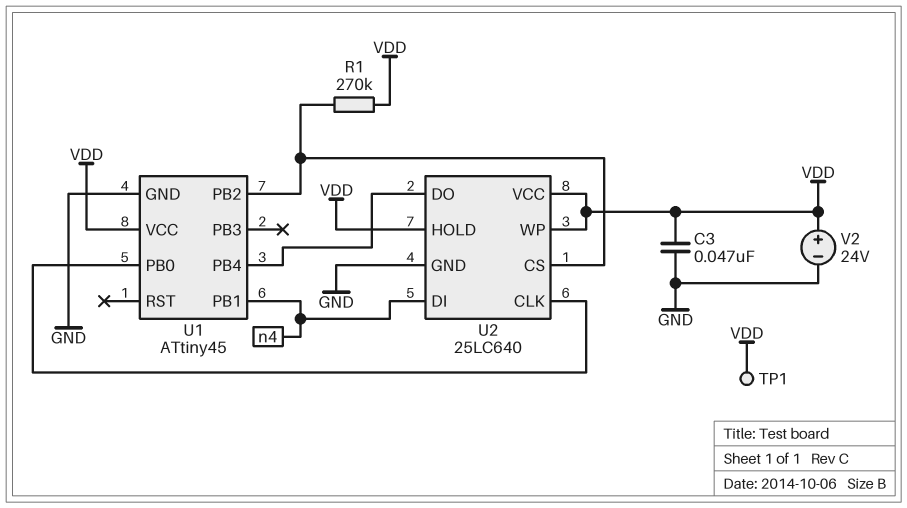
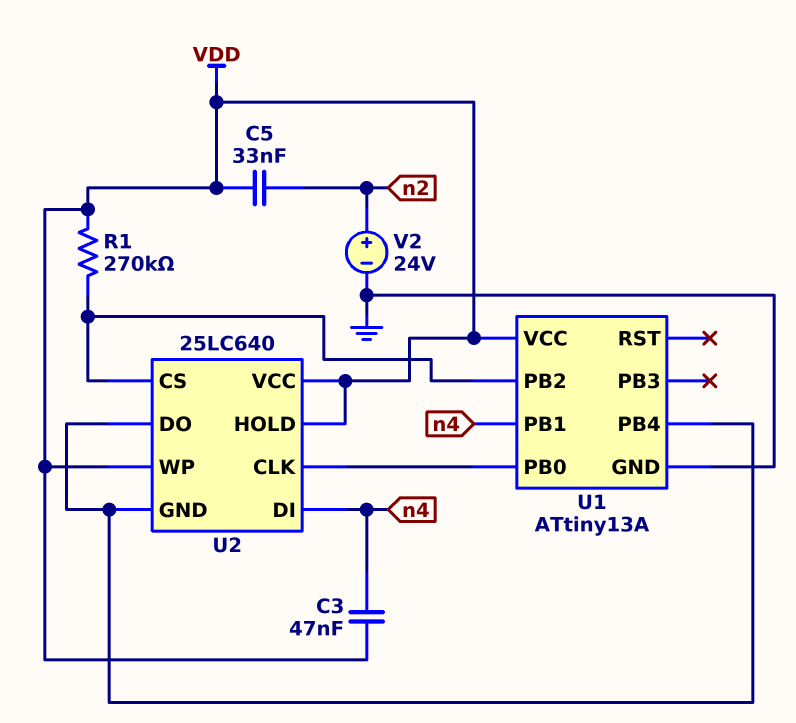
C3: 47nF (GND, VDD) -> 47nF (VDD, n4)
C5: none -> 33nF (VDD, n2)
TP1: test point (VDD) -> none
U1: ATtiny45 -> ATtiny13A
U2 pin GND: GND -> U1/PB4
V2: 24V (plus VDD, minus GND) -> 24V (plus n2, minus GND)

